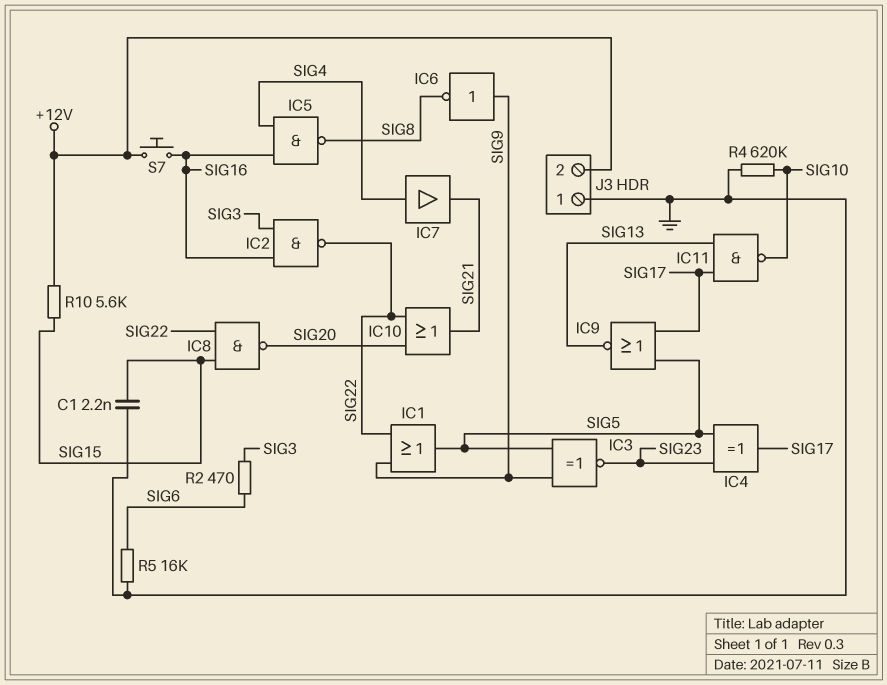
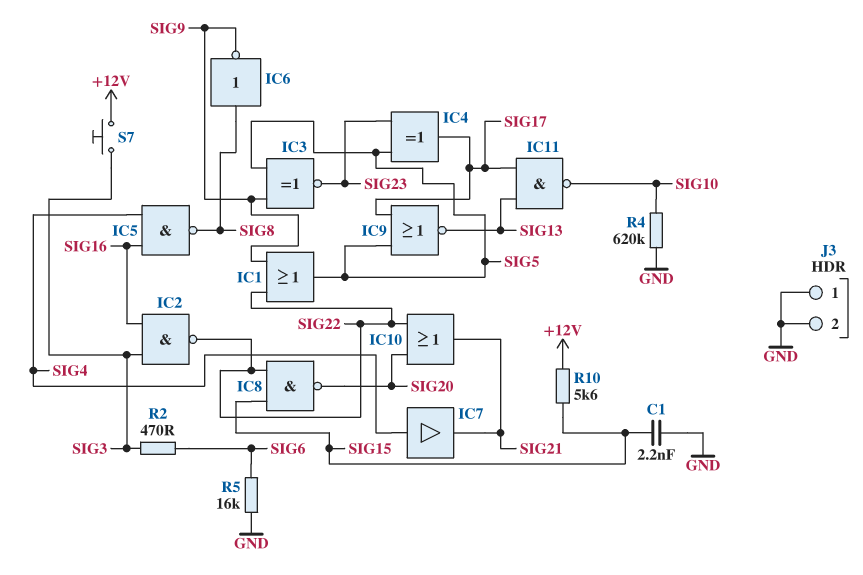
IC6: NOT (in SIG9, out SIG8) -> NOT (in SIG8, out SIG9)
J3 pin 2: +12V -> GND
S7: button (+12V, SIG16) -> button (+12V, SIG3)

